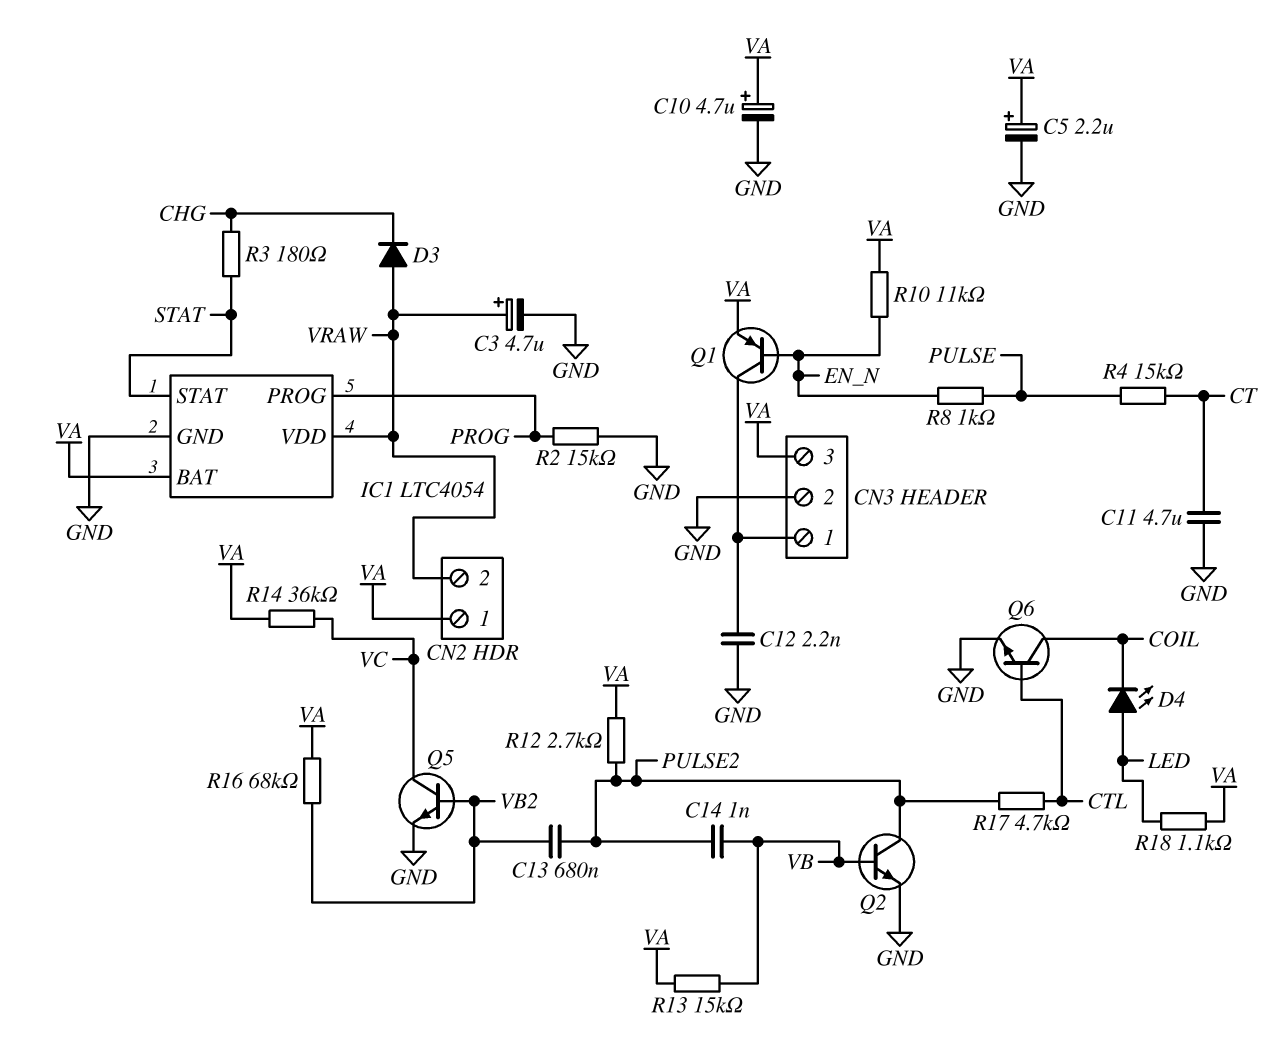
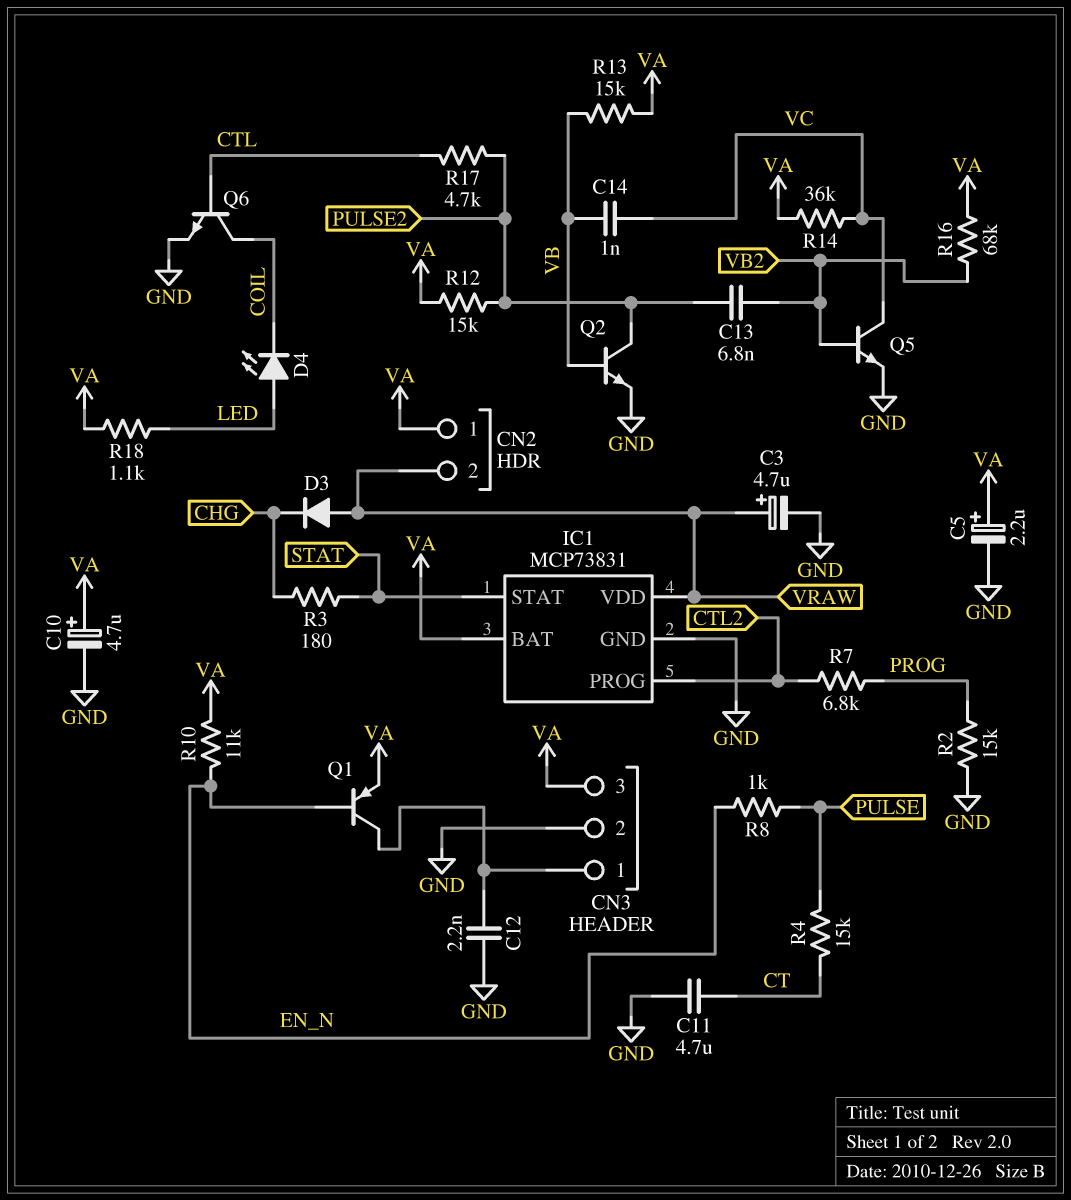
C13: 680nF (PULSE2, VB2) -> 6.8nF (PULSE2, VB2)
C14: 1nF (PULSE2, VB) -> 1nF (VB, VC)
IC1: LTC4054 -> MCP73831
IC1 pin PROG: PROG -> CTL2
R7: none -> 6.8k (CTL2, PROG)
R12: 2.7k (PULSE2, VA) -> 15k (PULSE2, VA)

